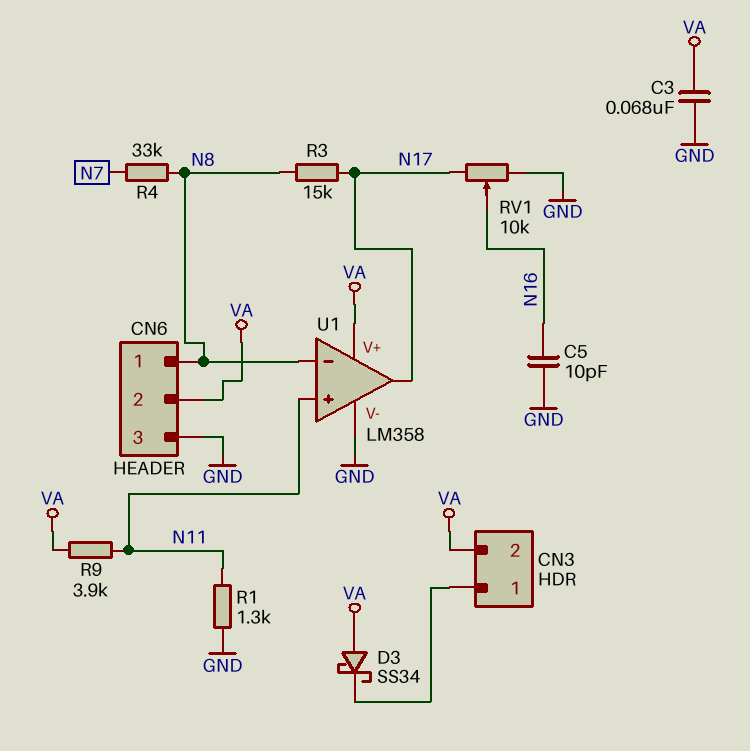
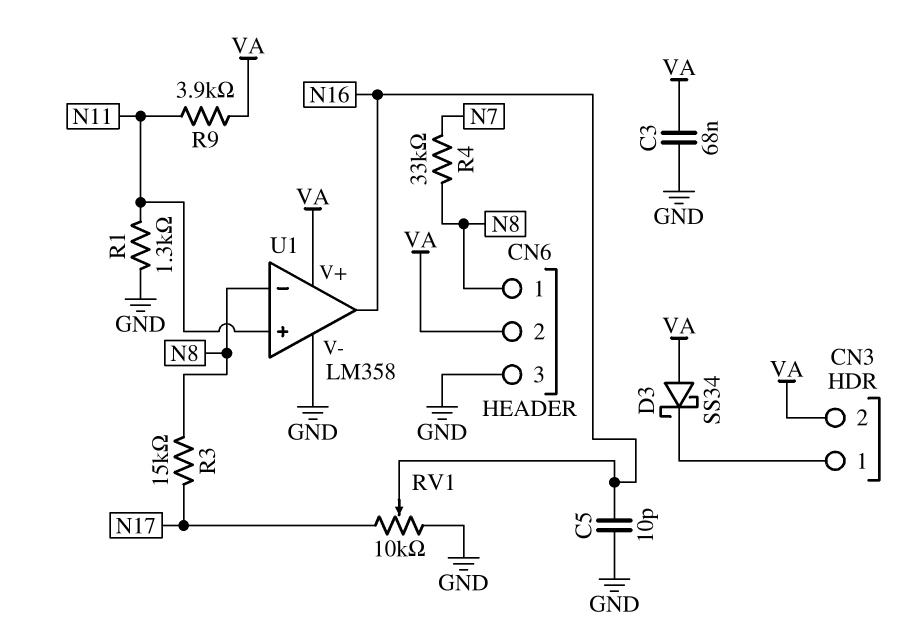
U1 pin out: N17 -> N16

